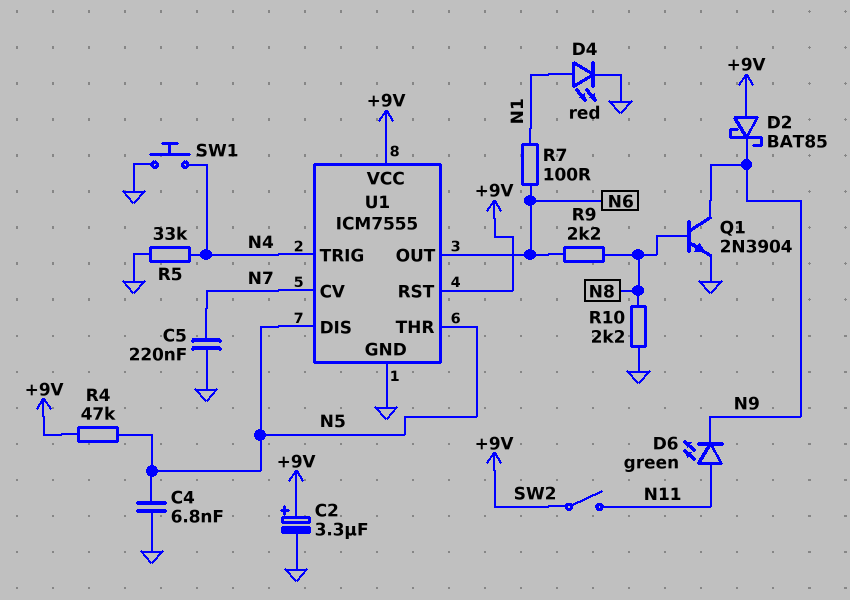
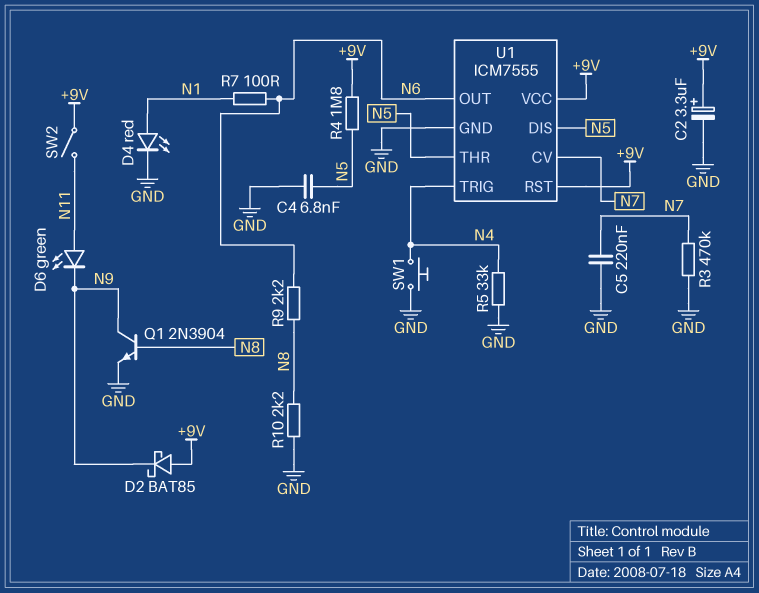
R3: none -> 470k (GND, N7)
R4: 47k (+9V, N5) -> 1.8M (+9V, N5)

